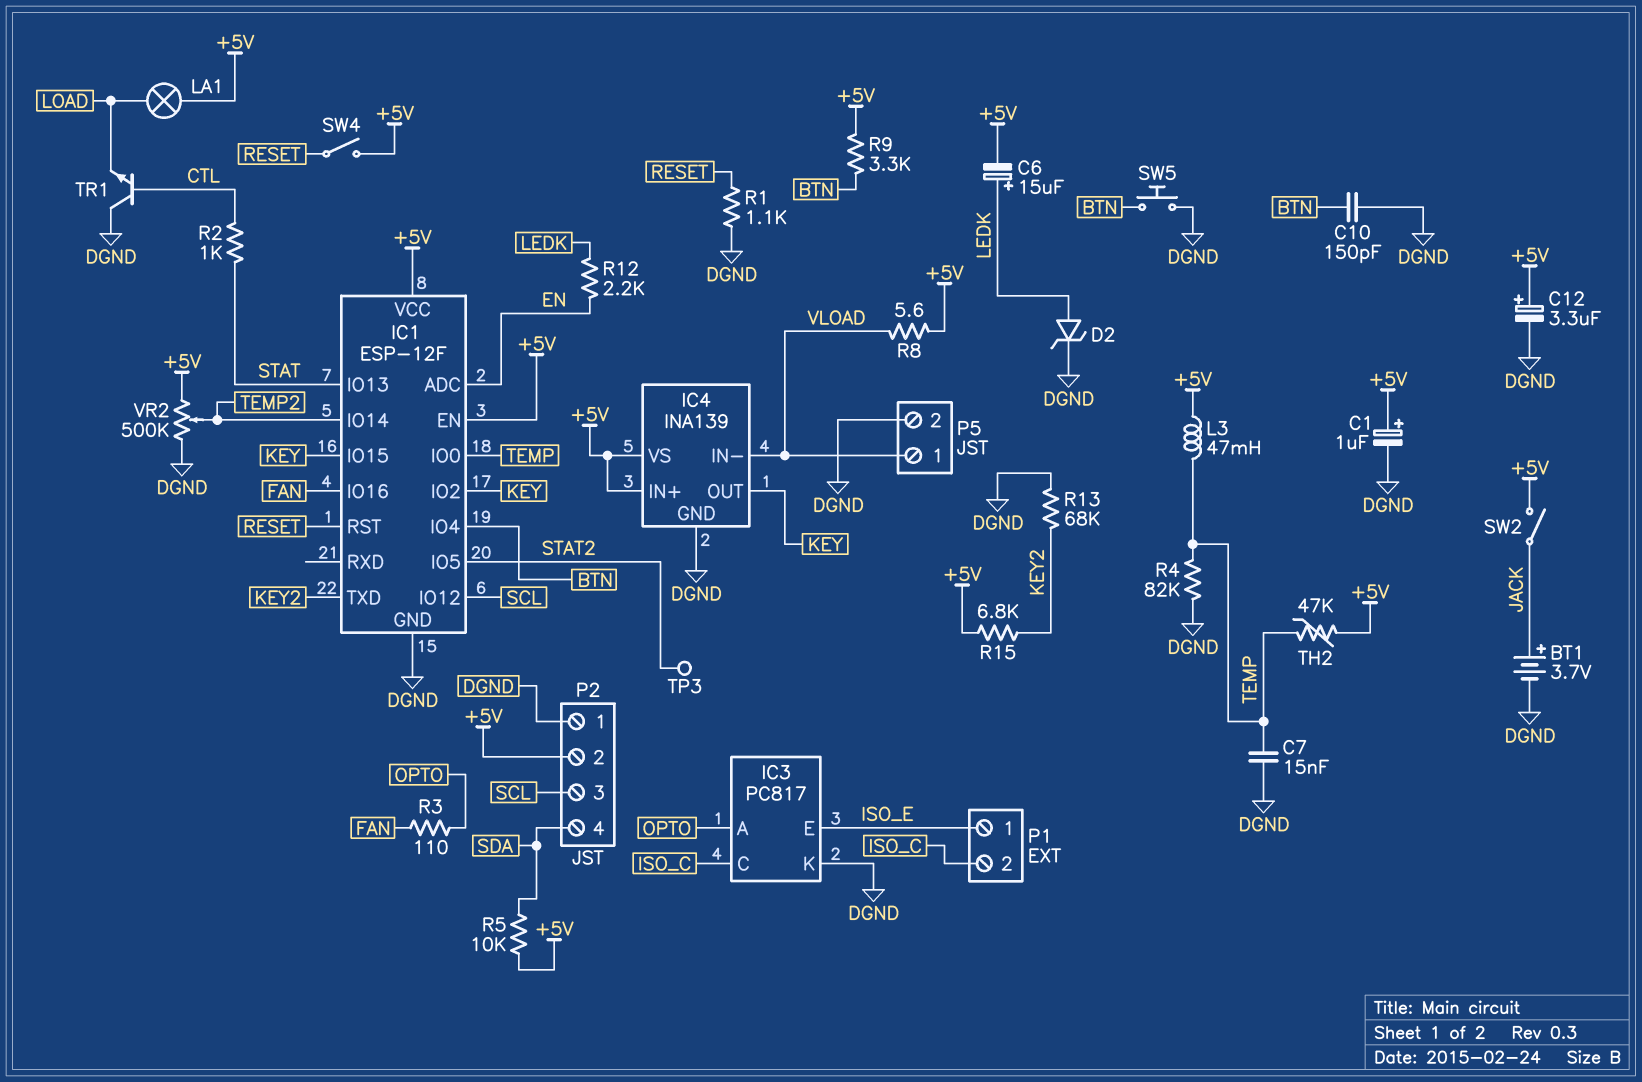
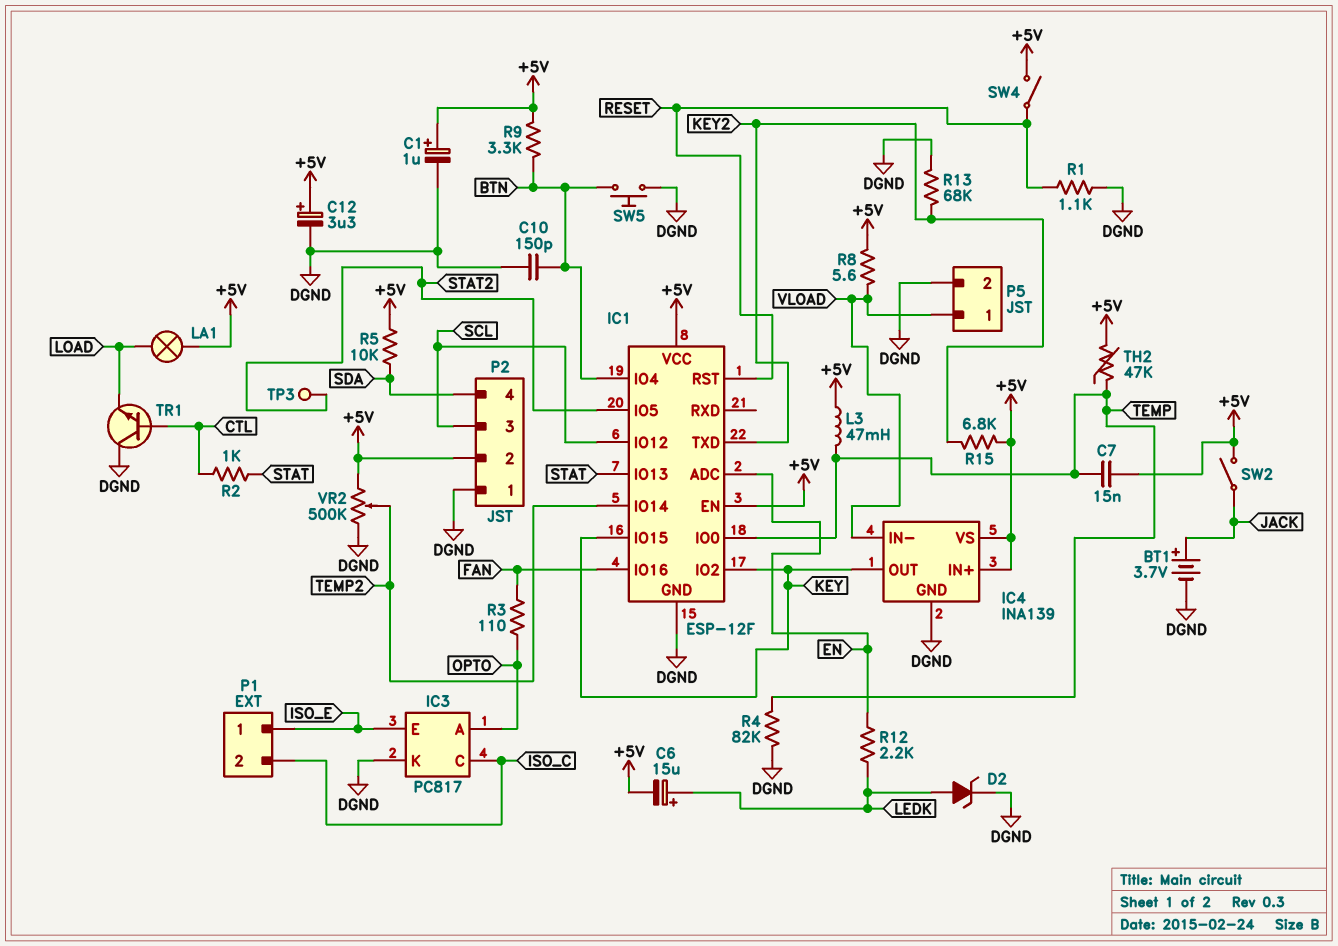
C7: 15nF (DGND, TEMP) -> 15nF (+5V, TEMP)

